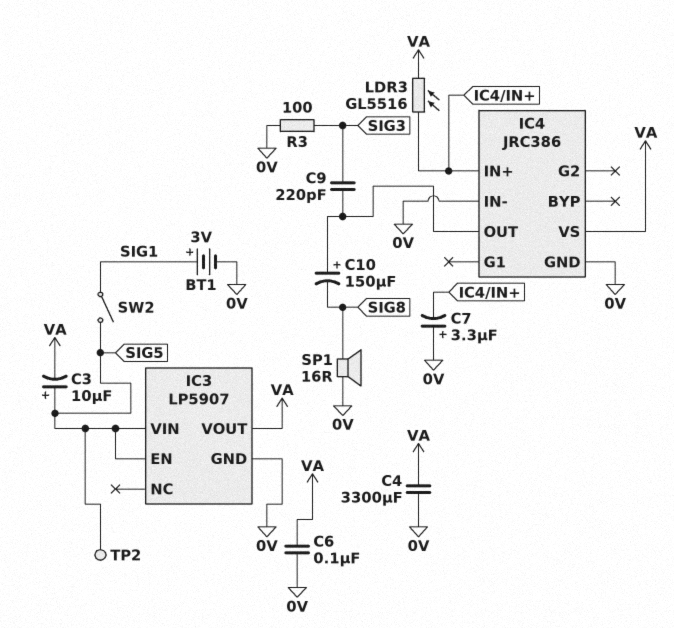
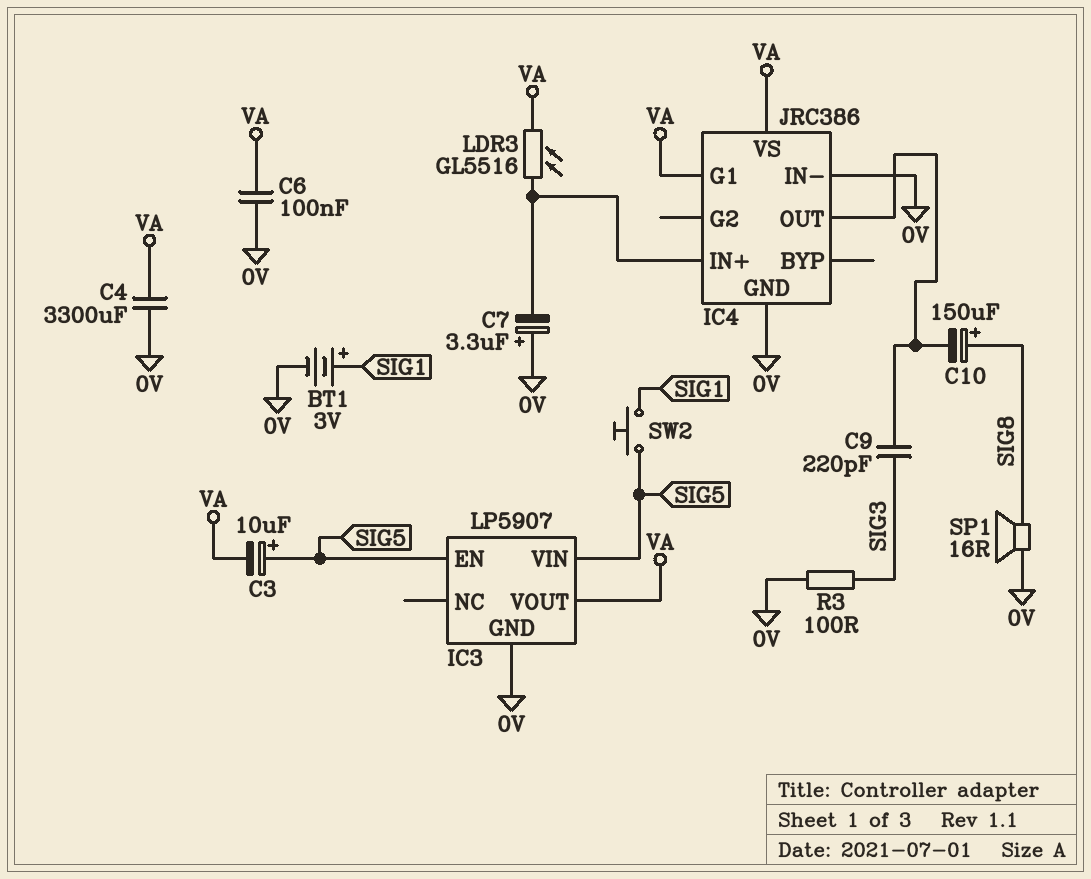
C10: 150uF (plus IC4/OUT, minus SIG8) -> 150uF (plus SIG8, minus IC4/OUT)
IC4 pin G1: none -> VA
SW2: switch (SIG1, SIG5) -> button (SIG1, SIG5)
TP2: test point (SIG5) -> none

